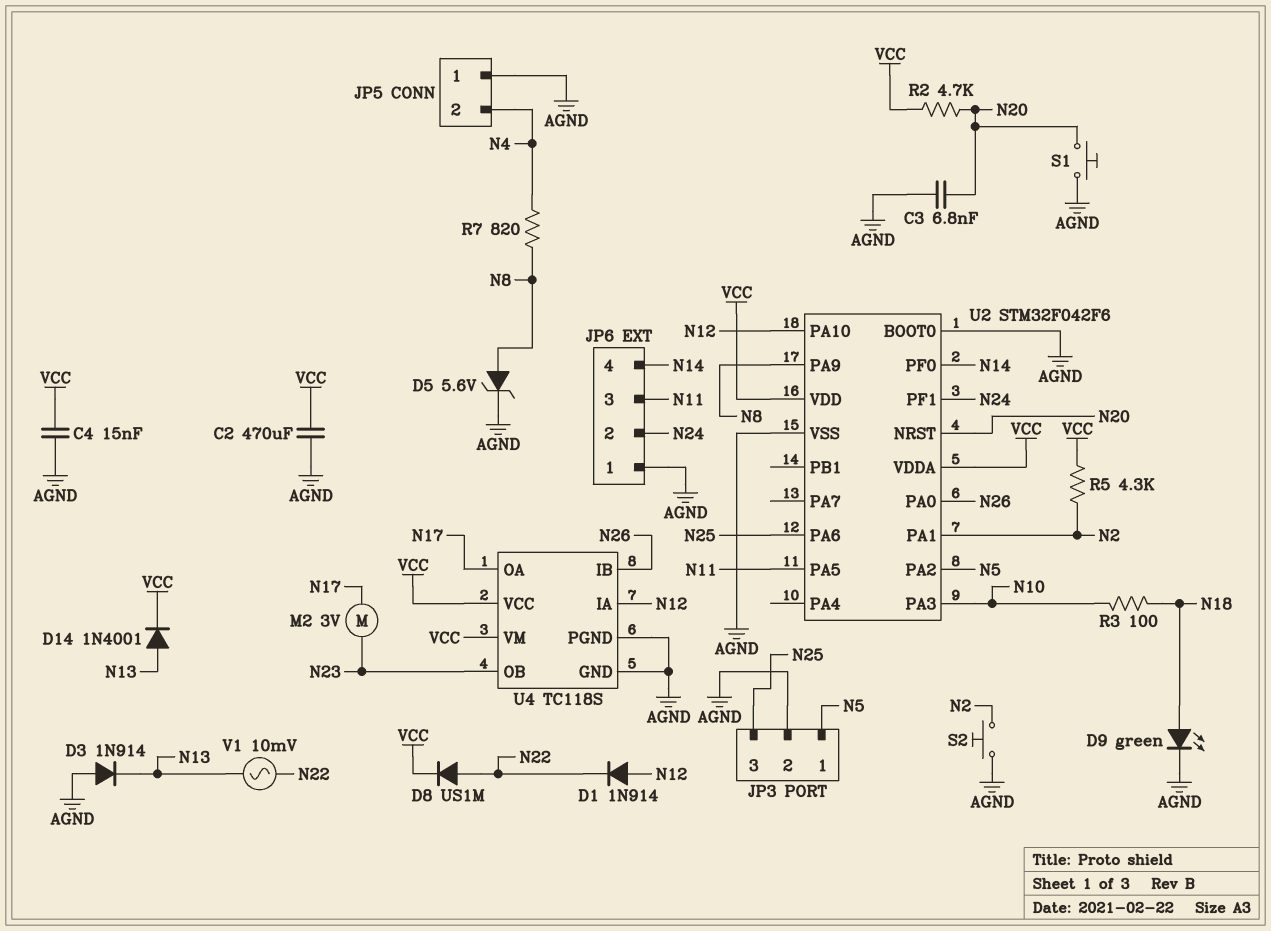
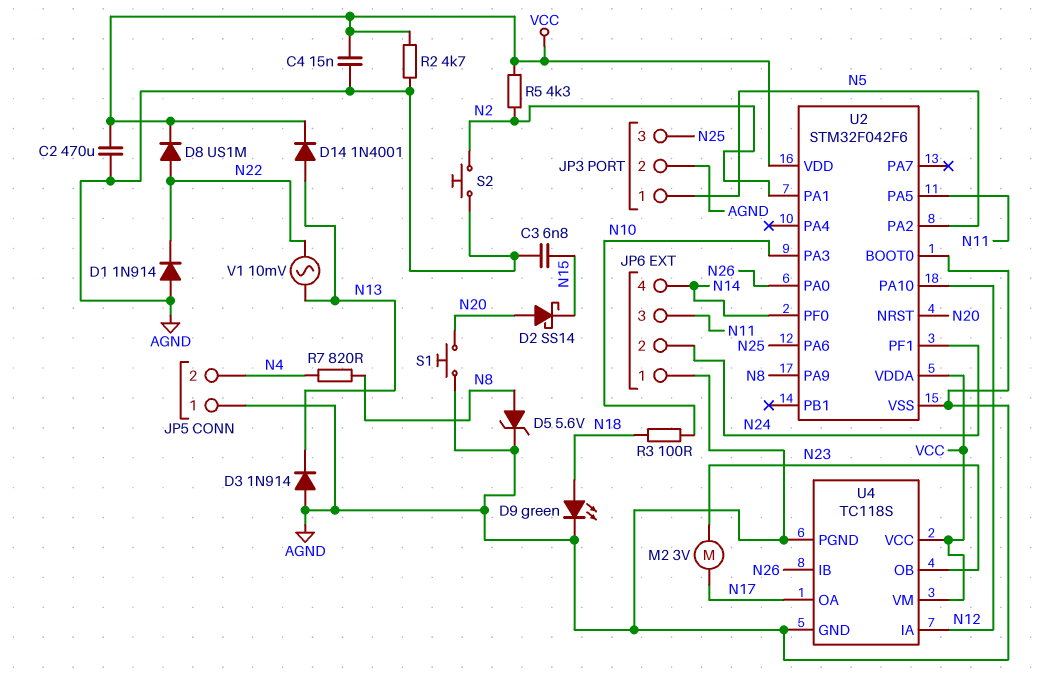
C3: 6.8nF (AGND, N20) -> 6.8nF (AGND, N15)
D1: diode 1N914 (A N12, K N22) -> diode 1N914 (A AGND, K N22)
D2: none -> schottky SS14 (A N20, K N15)
R2: 4.7k (N20, VCC) -> 4.7k (AGND, VCC)

